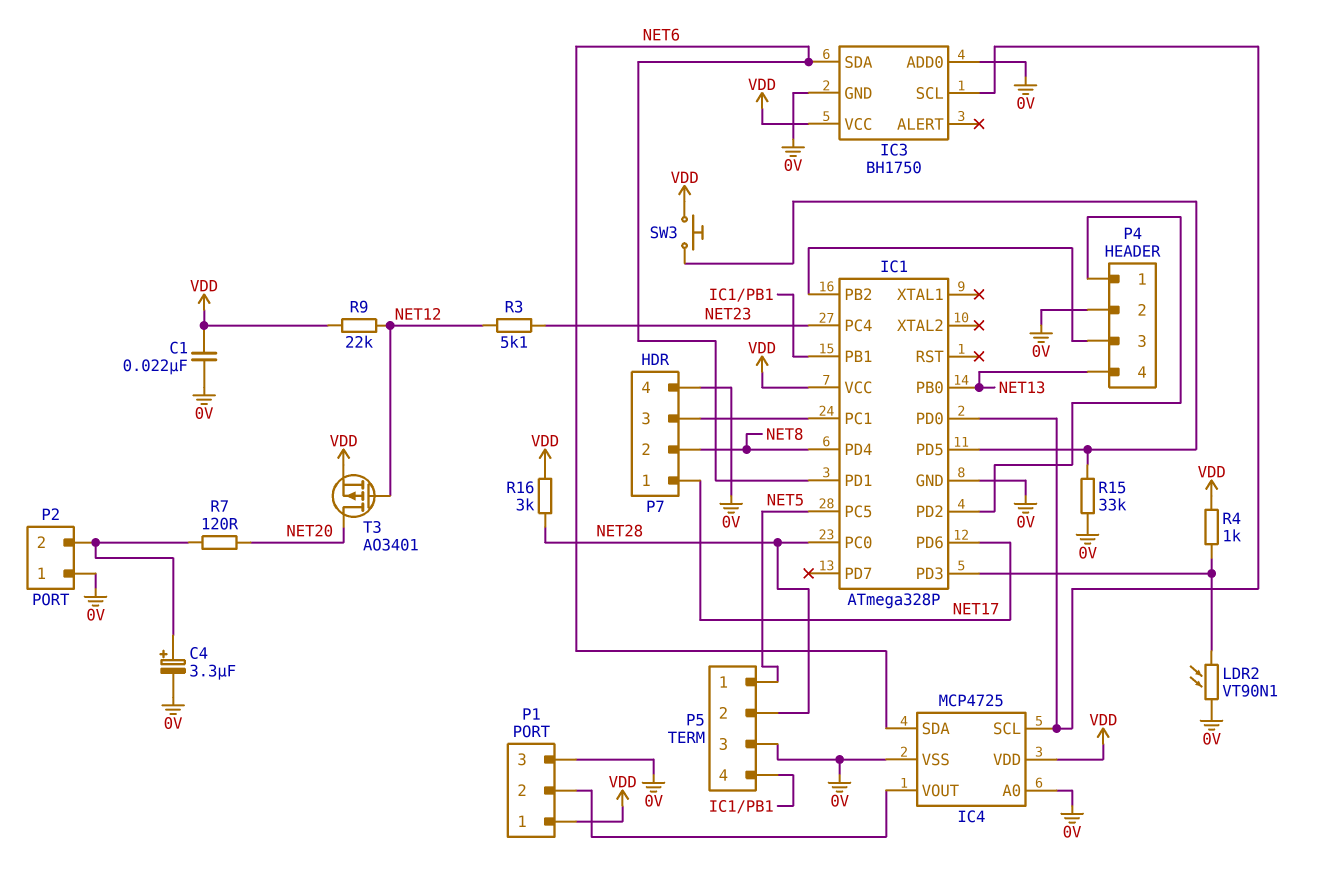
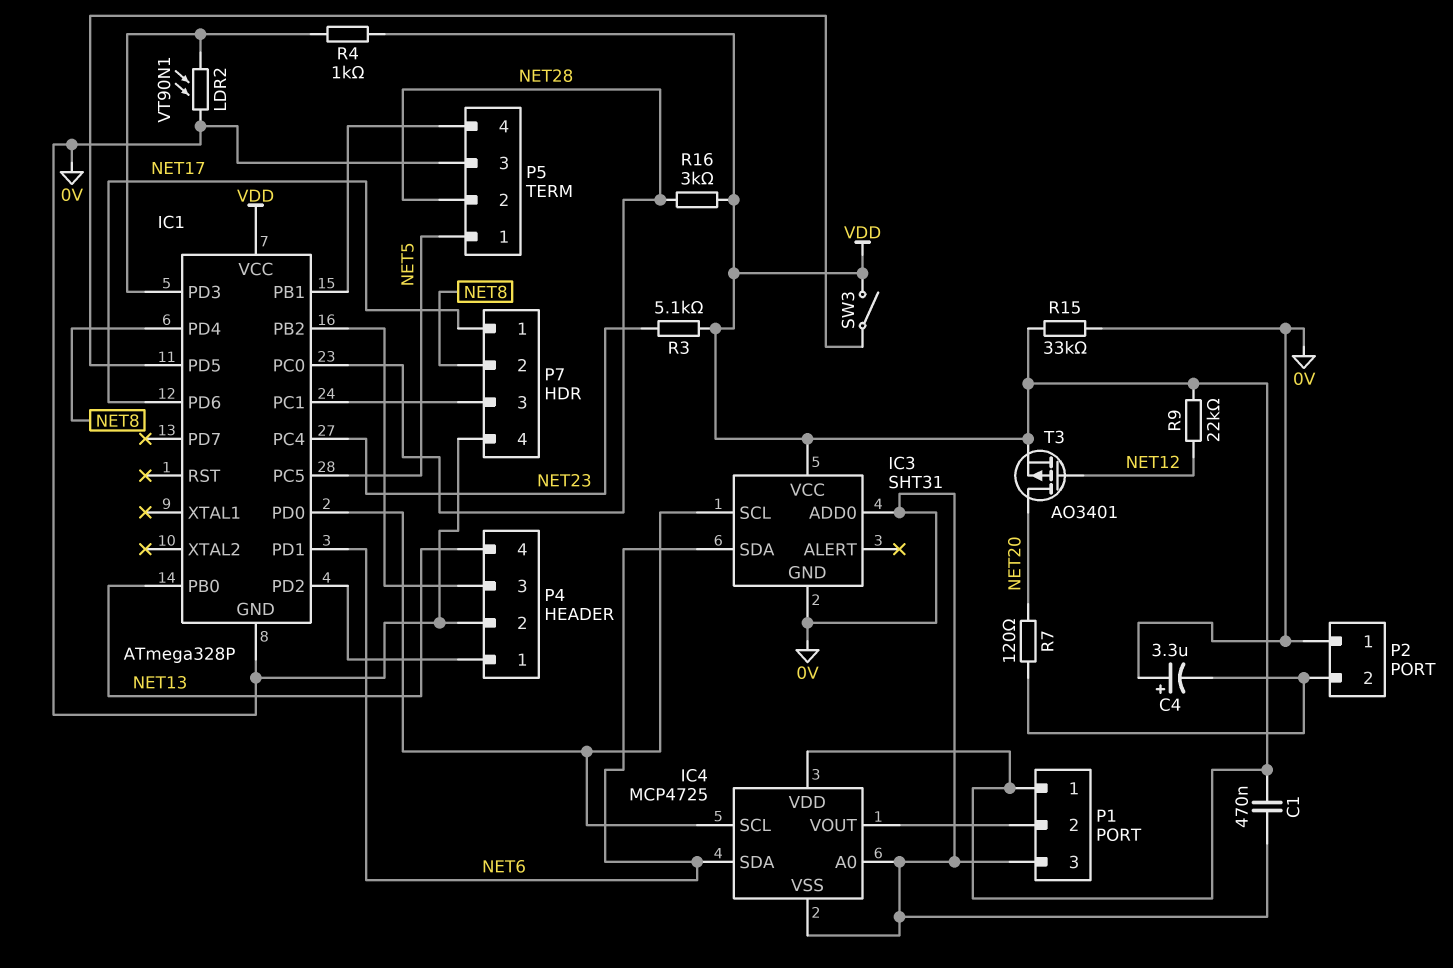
C1: 22nF (0V, VDD) -> 470nF (0V, VDD)
C4: 3.3uF (plus P2/2, minus 0V) -> 3.3uF (plus 0V, minus P2/2)
IC3: BH1750 -> SHT31
R3: 5.1k (NET12, NET23) -> 5.1k (NET23, VDD)
R15: 33k (0V, IC1/PD5) -> 33k (0V, VDD)
SW3: button (IC1/PD5, VDD) -> switch (IC1/PD5, VDD)

